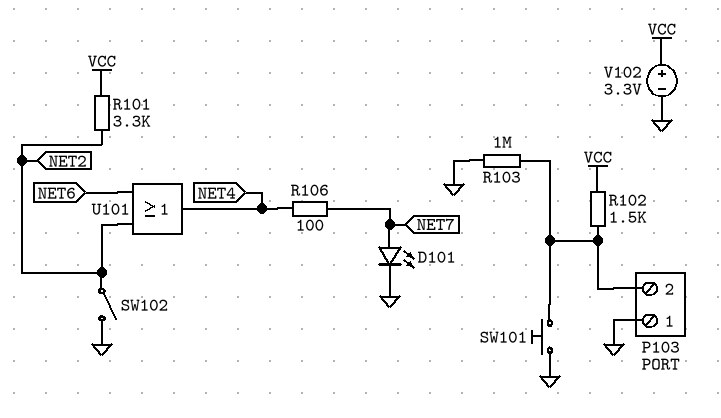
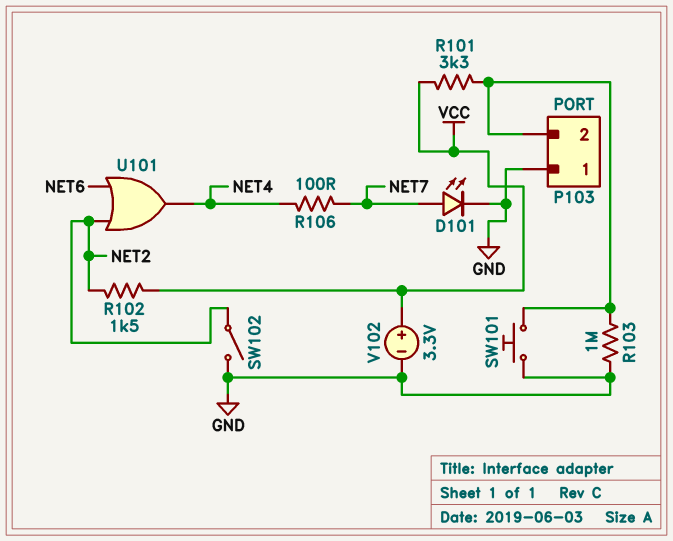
R101: 3.3k (NET2, VCC) -> 3.3k (P103/2, VCC)
R102: 1.5k (P103/2, VCC) -> 1.5k (NET2, VCC)

